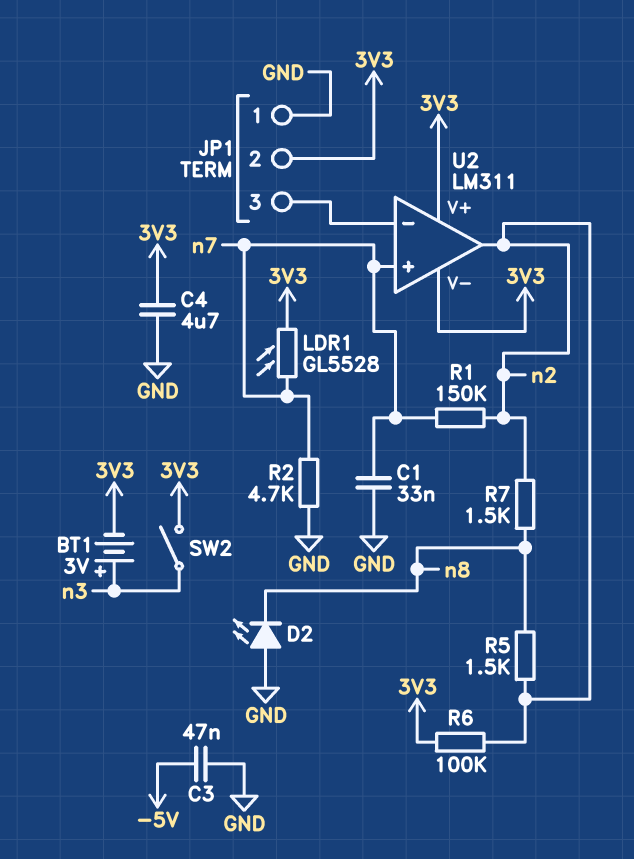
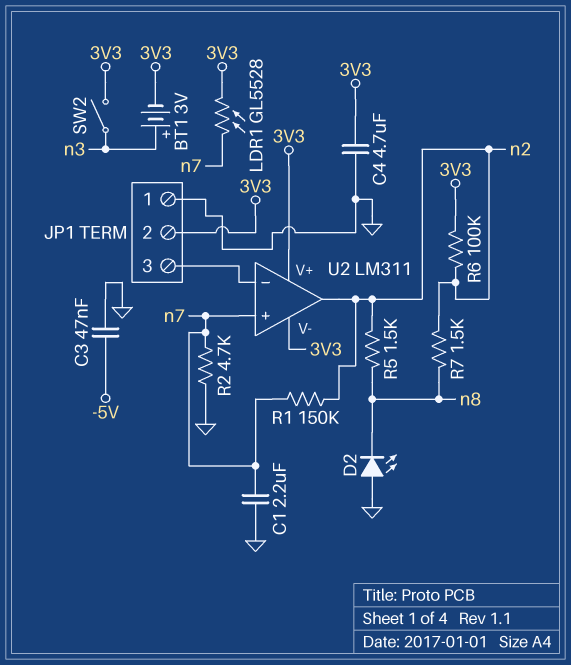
C1: 33nF (GND, n7) -> 2.2uF (GND, n7)

